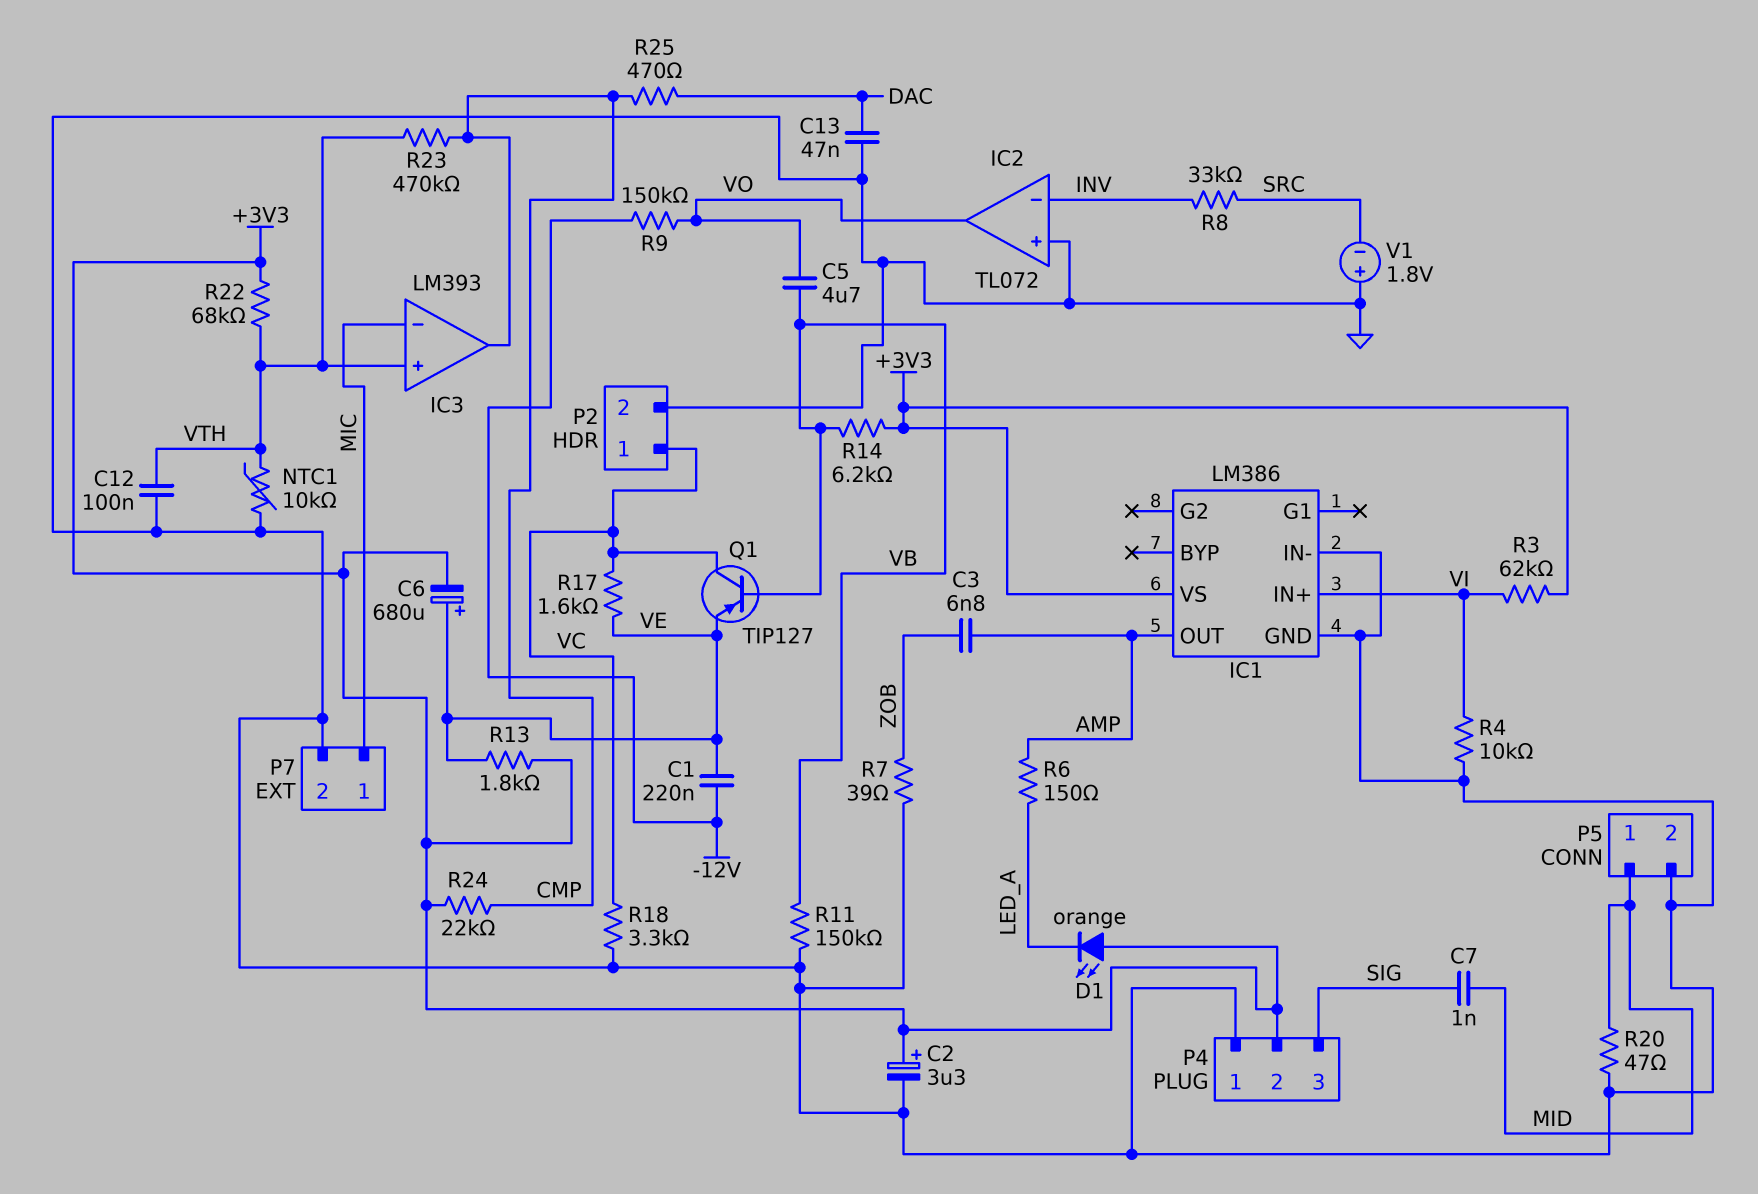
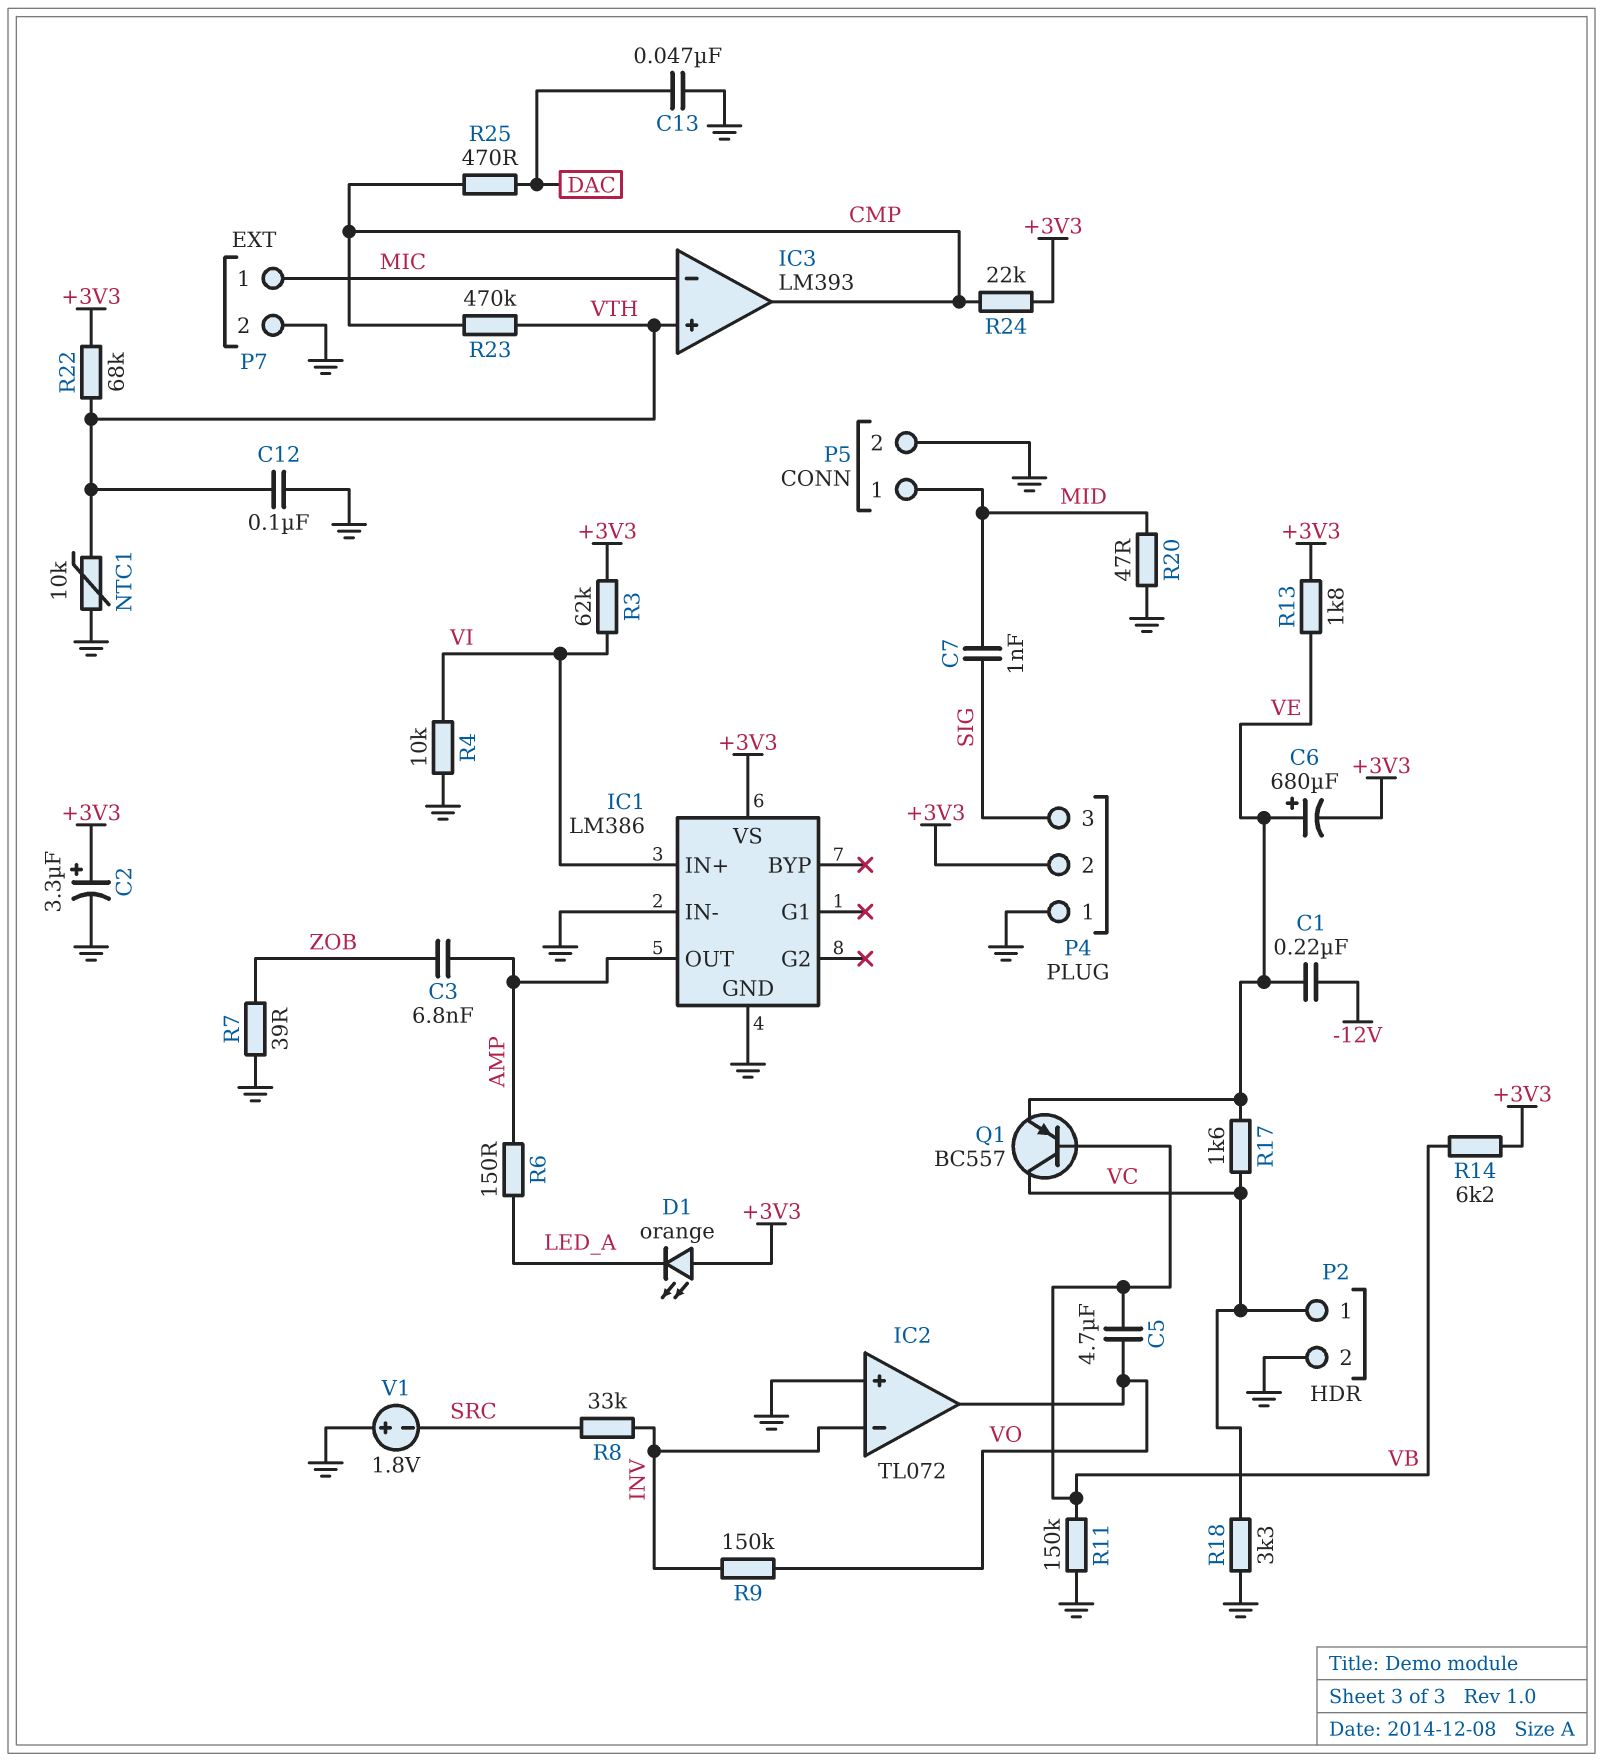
Q1: PNP TIP127 (B VB, C VC, E VE) -> PNP BC557 (B VB, C VC, E VE)
R9: 150k (-12V, VO) -> 150k (INV, VO)

